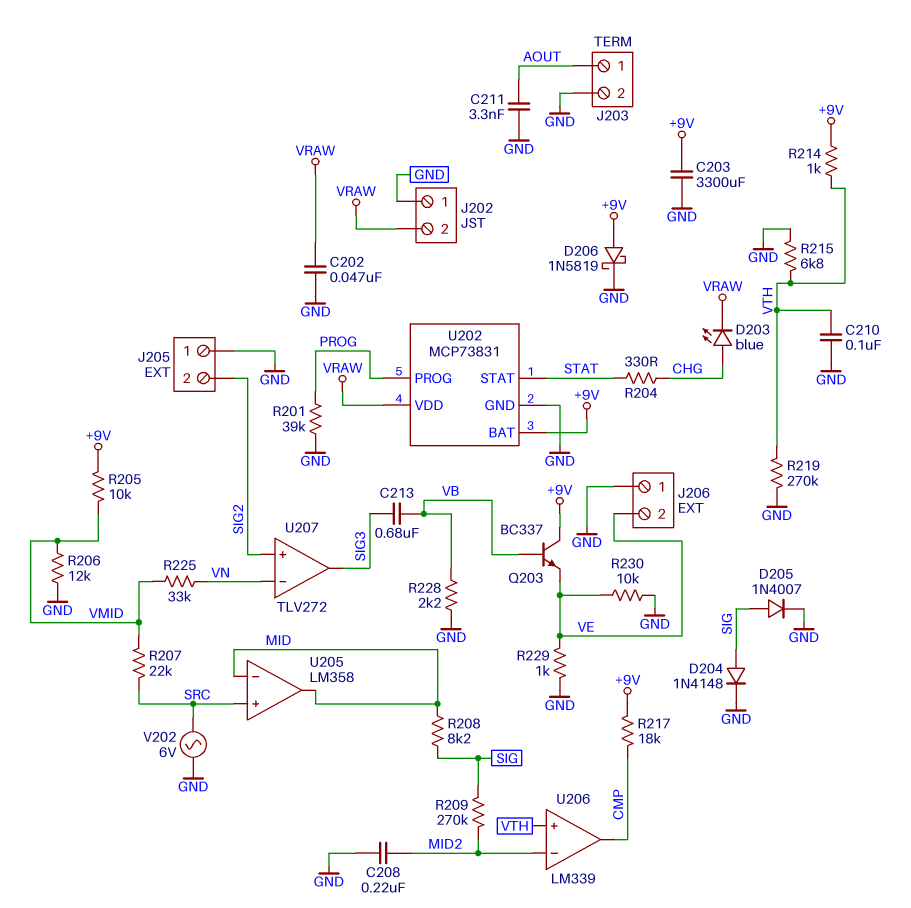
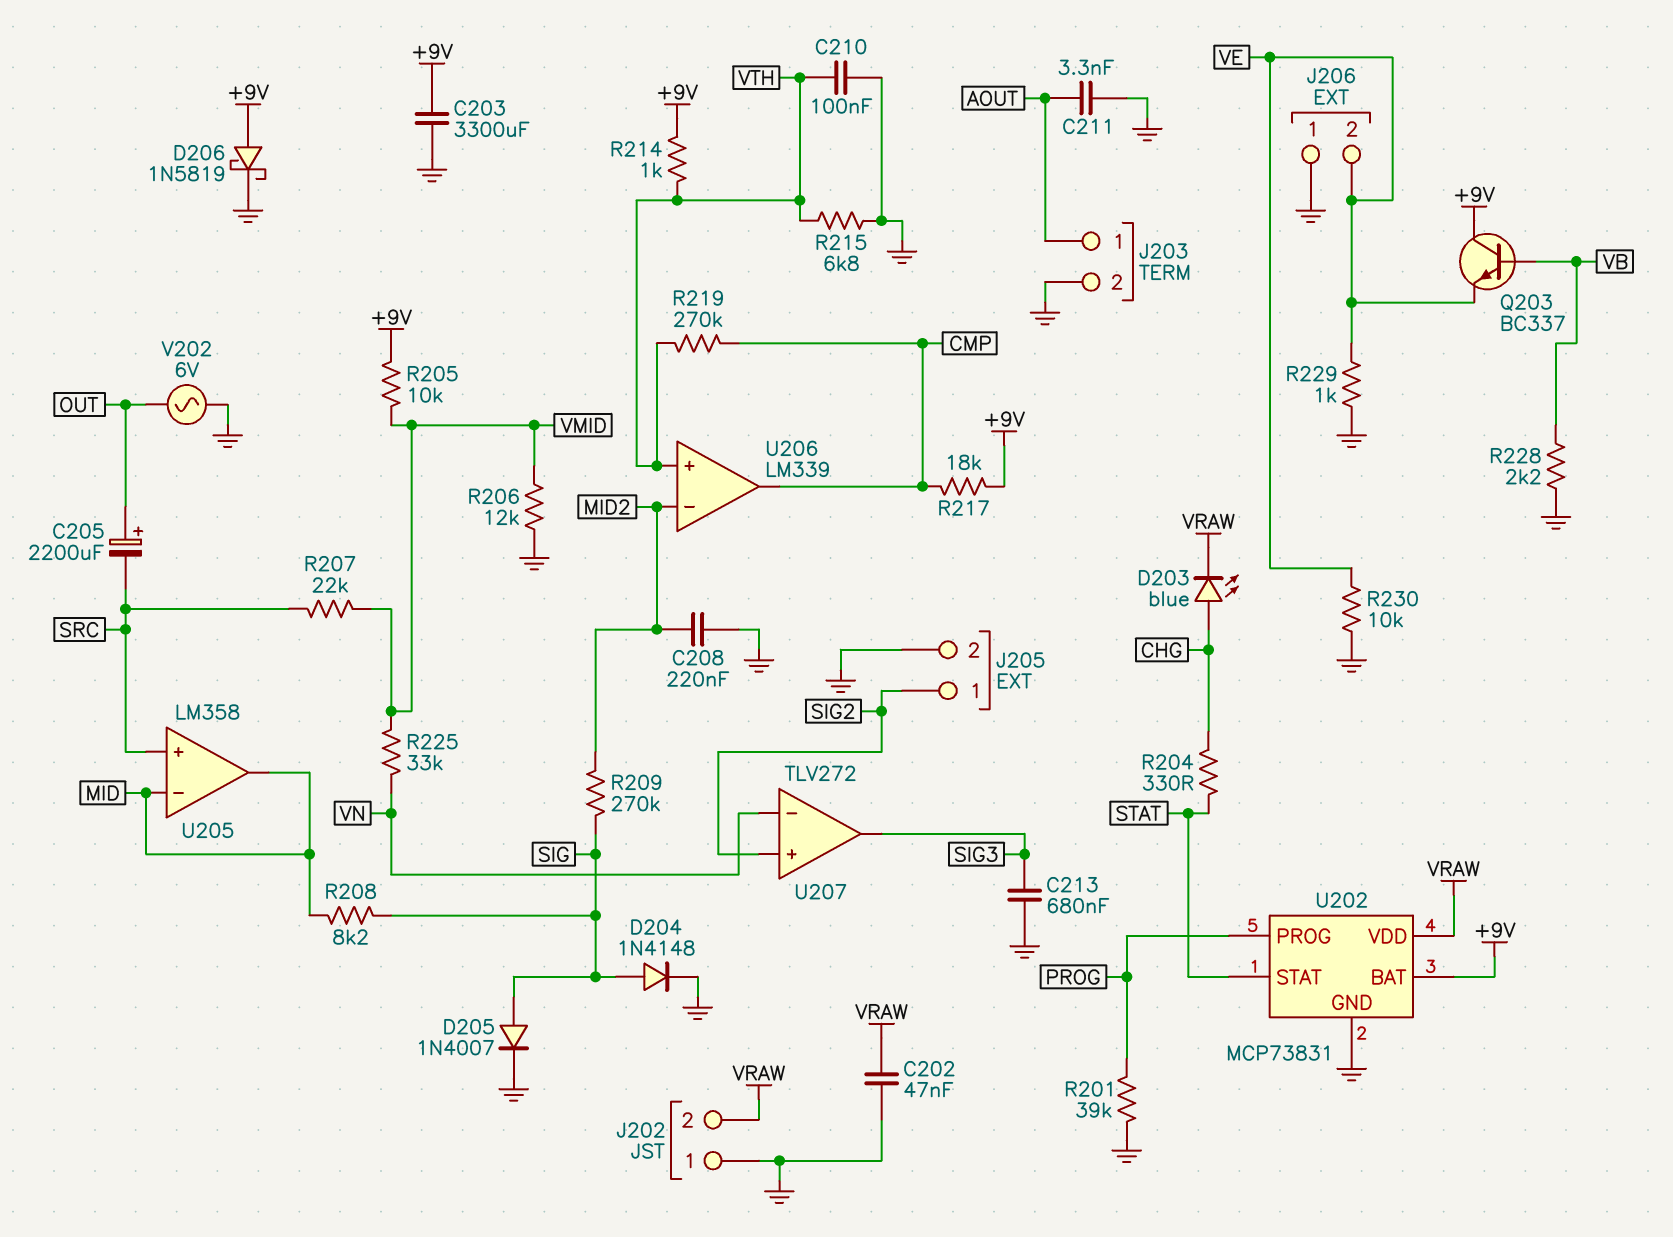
C205: none -> 2200uF (plus OUT, minus SRC)
C213: 680nF (SIG3, VB) -> 680nF (GND, SIG3)
J205 pin 1: GND -> SIG2
J205 pin 2: SIG2 -> GND
R219: 270k (GND, VTH) -> 270k (CMP, VTH)
V202: AC 6V (GND, SRC) -> AC 6V (GND, OUT)

